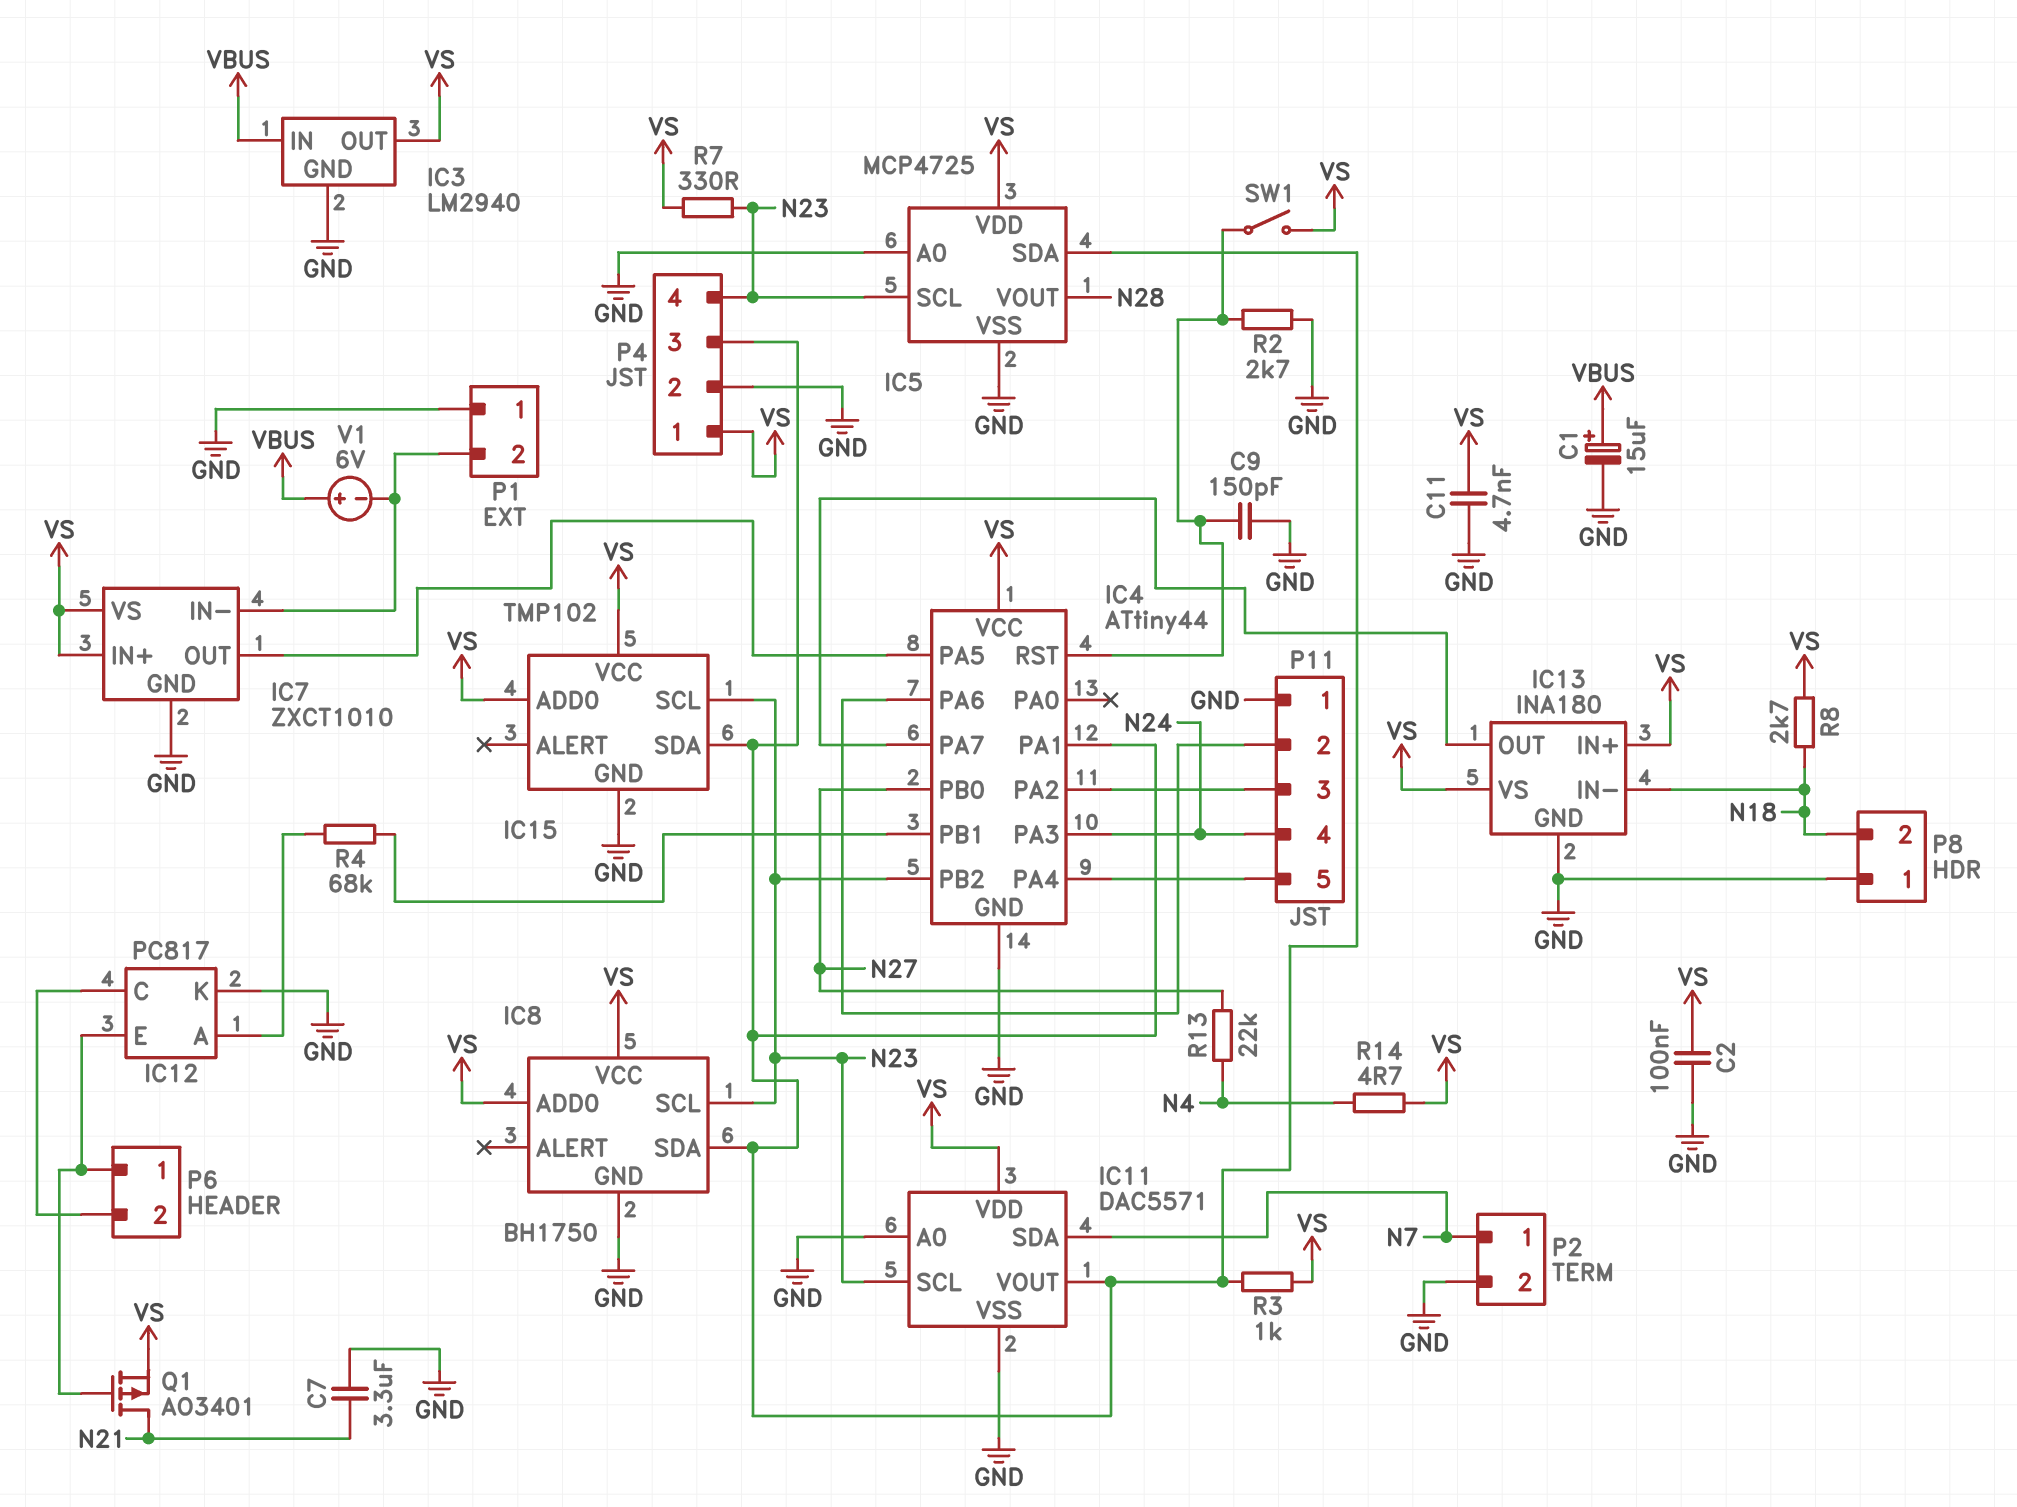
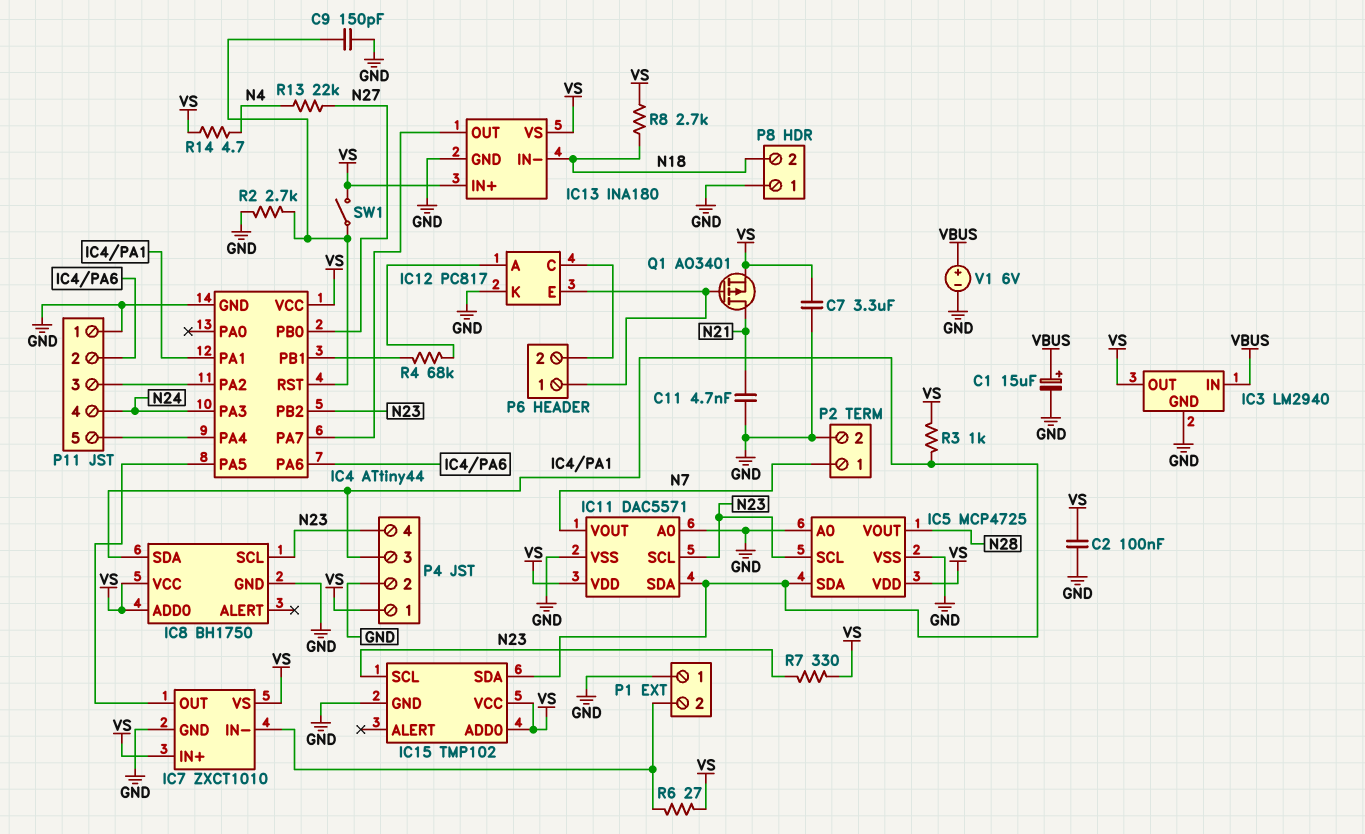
C7: 3.3uF (GND, N21) -> 3.3uF (GND, VS)
C11: 4.7nF (GND, VS) -> 4.7nF (GND, N21)
IC11 pin SDA: N7 -> IC4/PA1
IC11 pin VOUT: IC4/PA1 -> N7
R6: none -> 27 (IC7/IN-, VS)
V1: 6V (plus VBUS, minus IC7/IN-) -> 6V (plus VBUS, minus GND)

